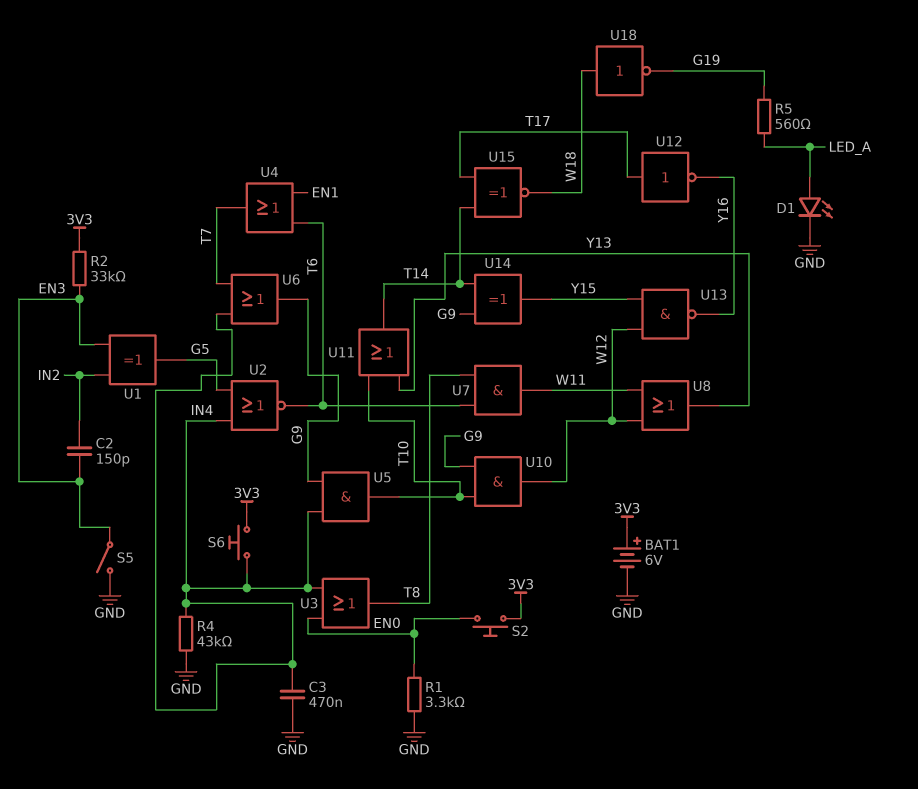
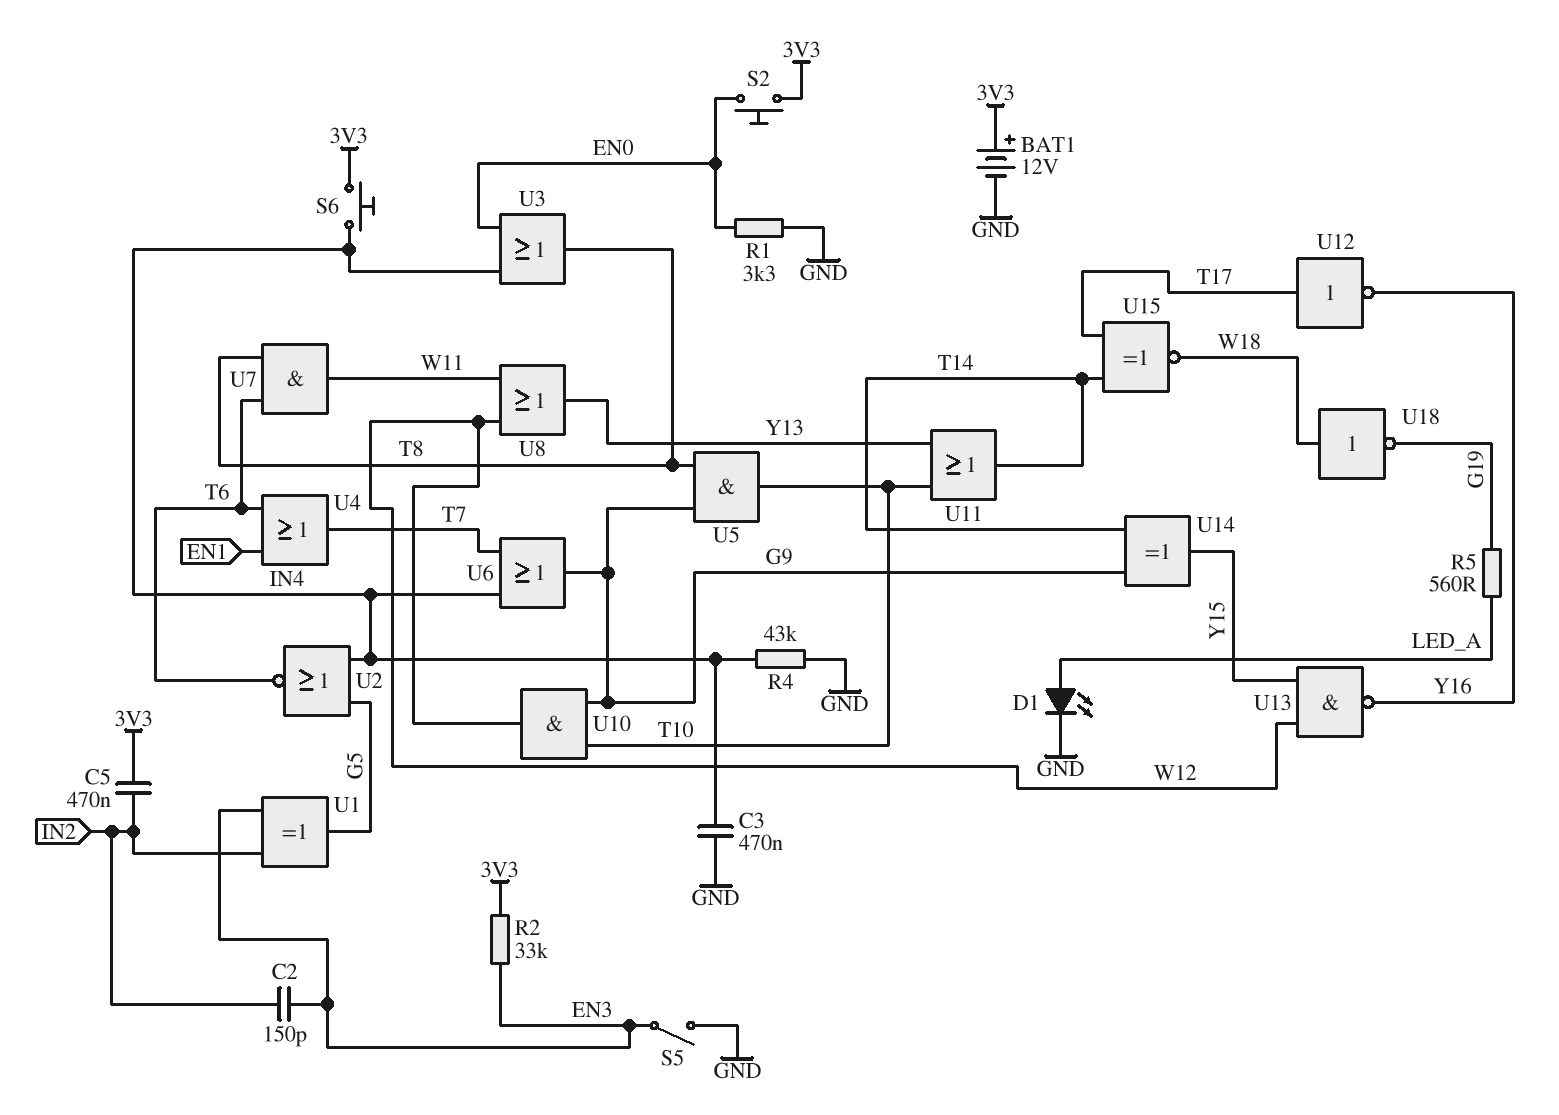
BAT1: 6V (plus 3V3, minus GND) -> 12V (plus 3V3, minus GND)
C5: none -> 470nF (3V3, IN2)
U5: AND (in G9, in IN4, out T10) -> AND (in G9, in T8, out T10)

